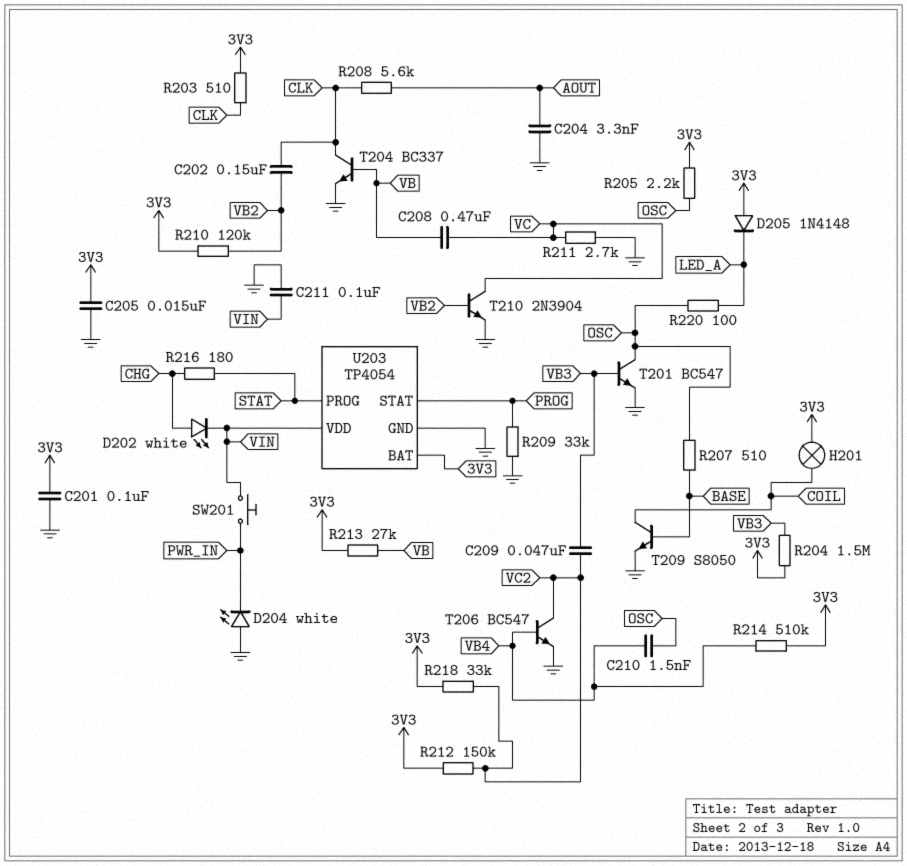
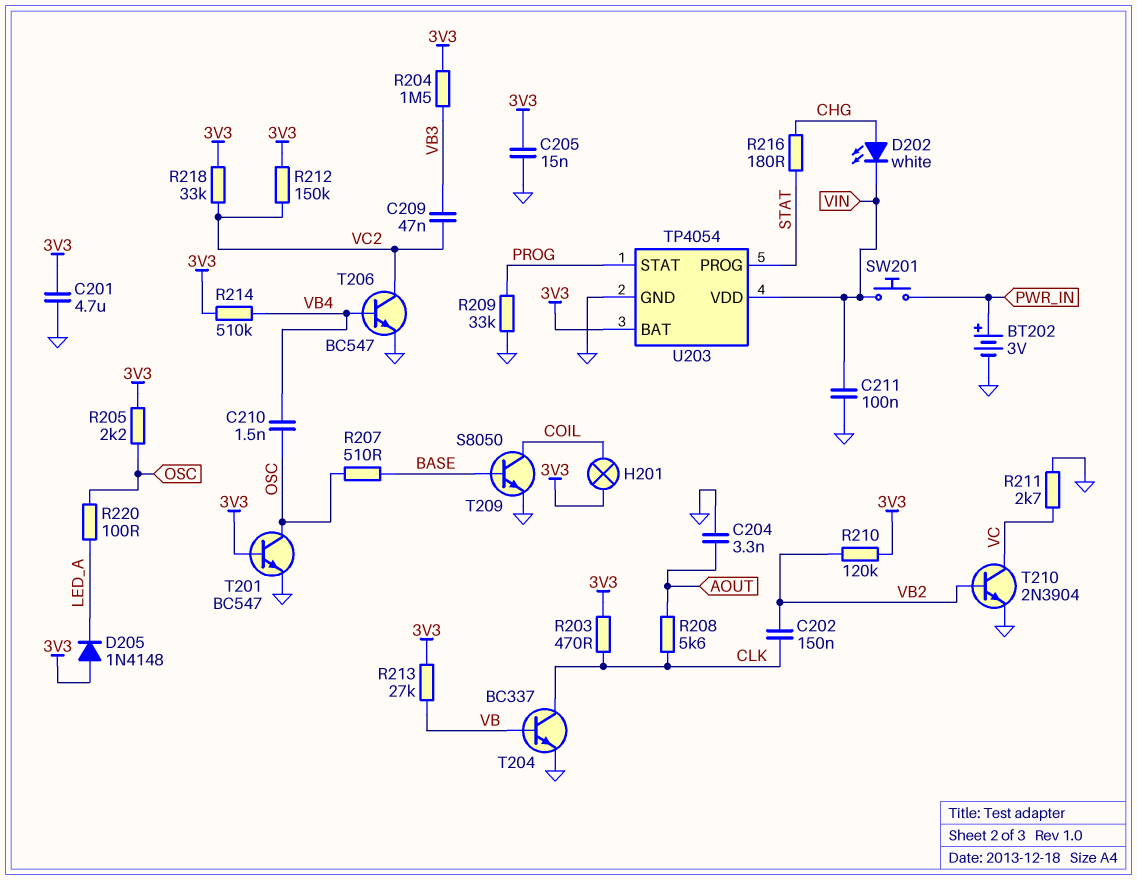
BT202: none -> 3V (plus PWR_IN, minus GND)
C201: 100nF (3V3, GND) -> 4.7uF (3V3, GND)
C208: 470nF (VB, VC) -> none
D204: LED white (A GND, K PWR_IN) -> none
R203: 510 (3V3, CLK) -> 470 (3V3, CLK)
T201: NPN BC547 (B VB3, C OSC, E GND) -> NPN BC547 (B 3V3, C OSC, E GND)

